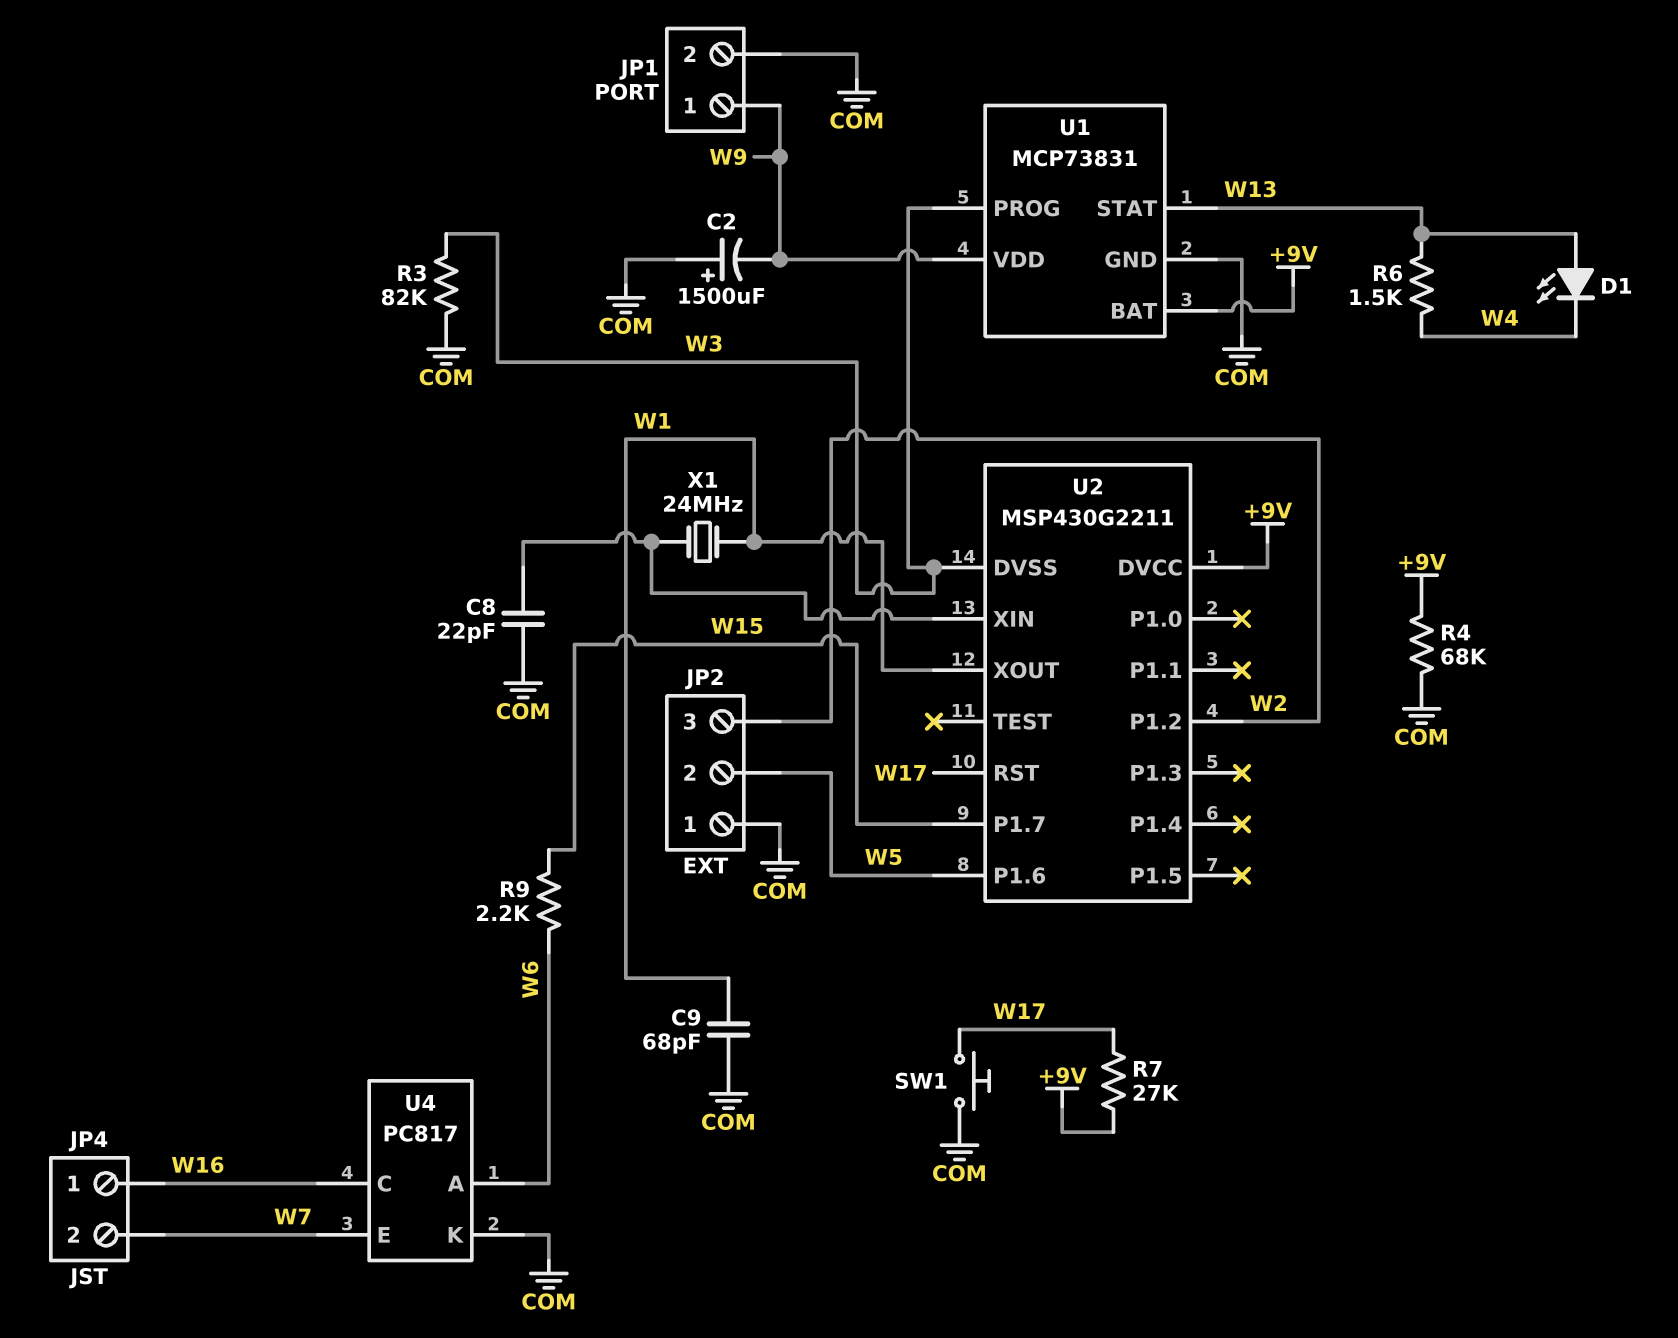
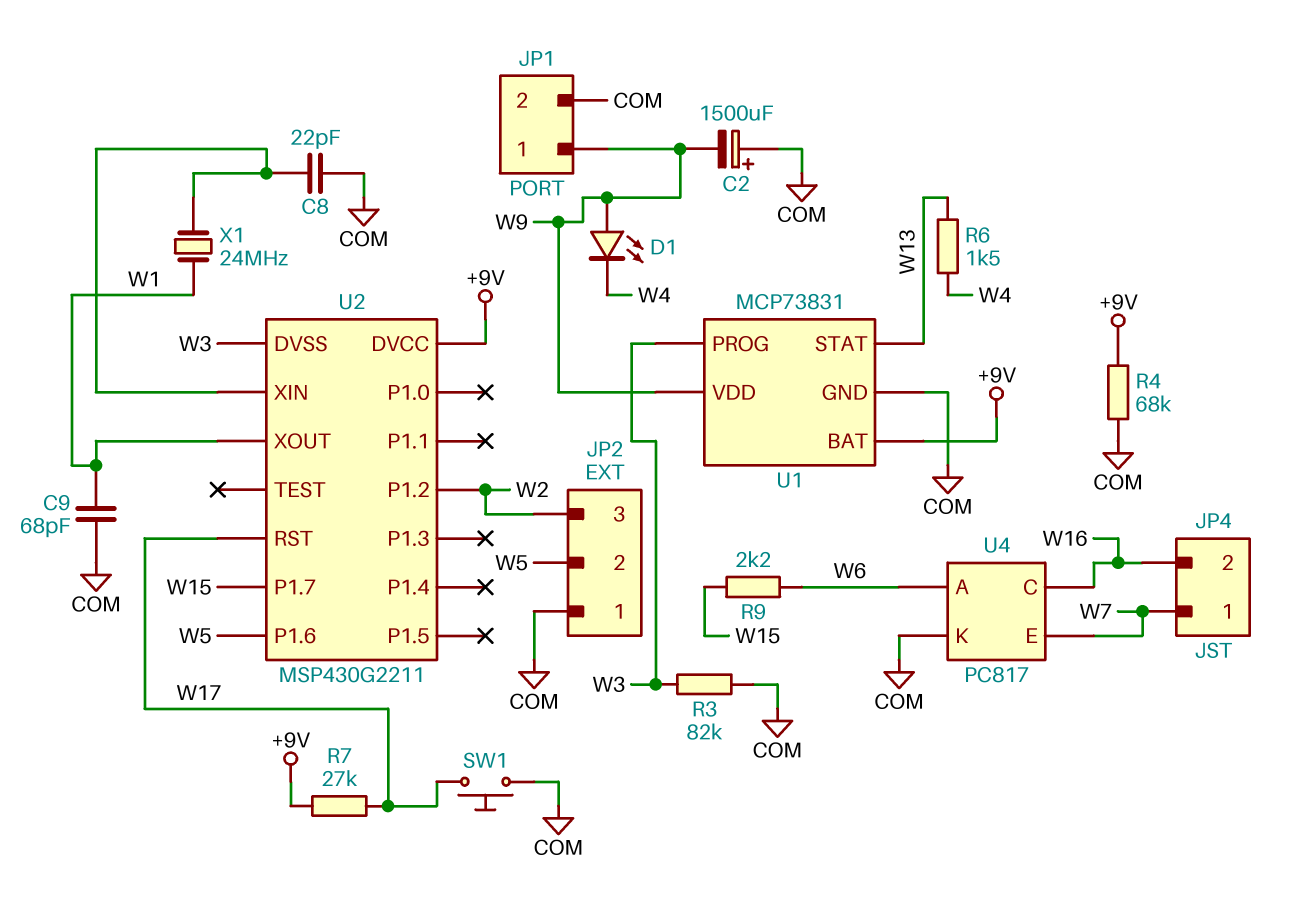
D1: LED (A W13, K W4) -> LED (A W9, K W4)
JP4 pin 1: W16 -> W7
JP4 pin 2: W7 -> W16

